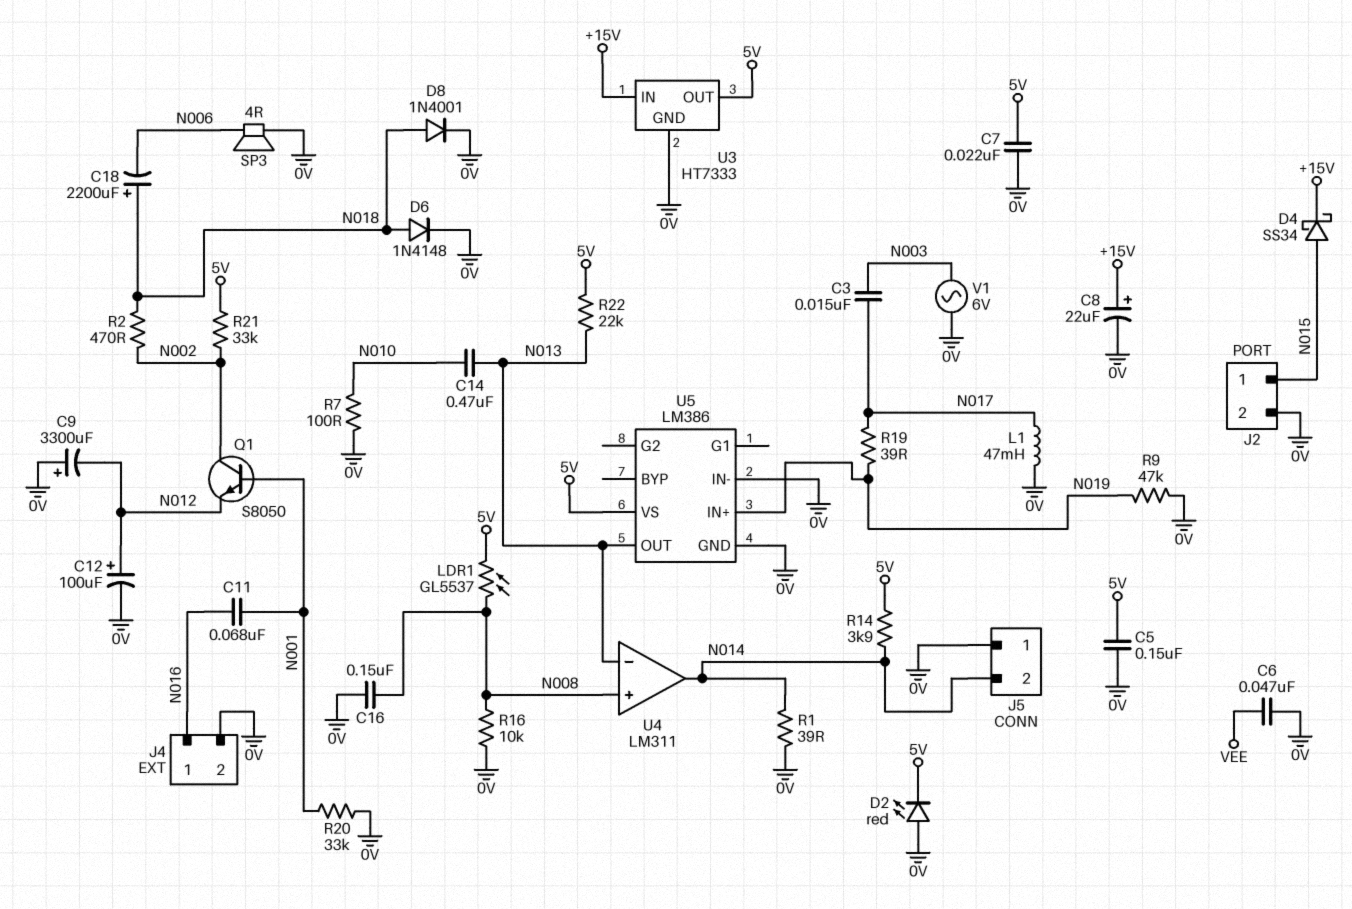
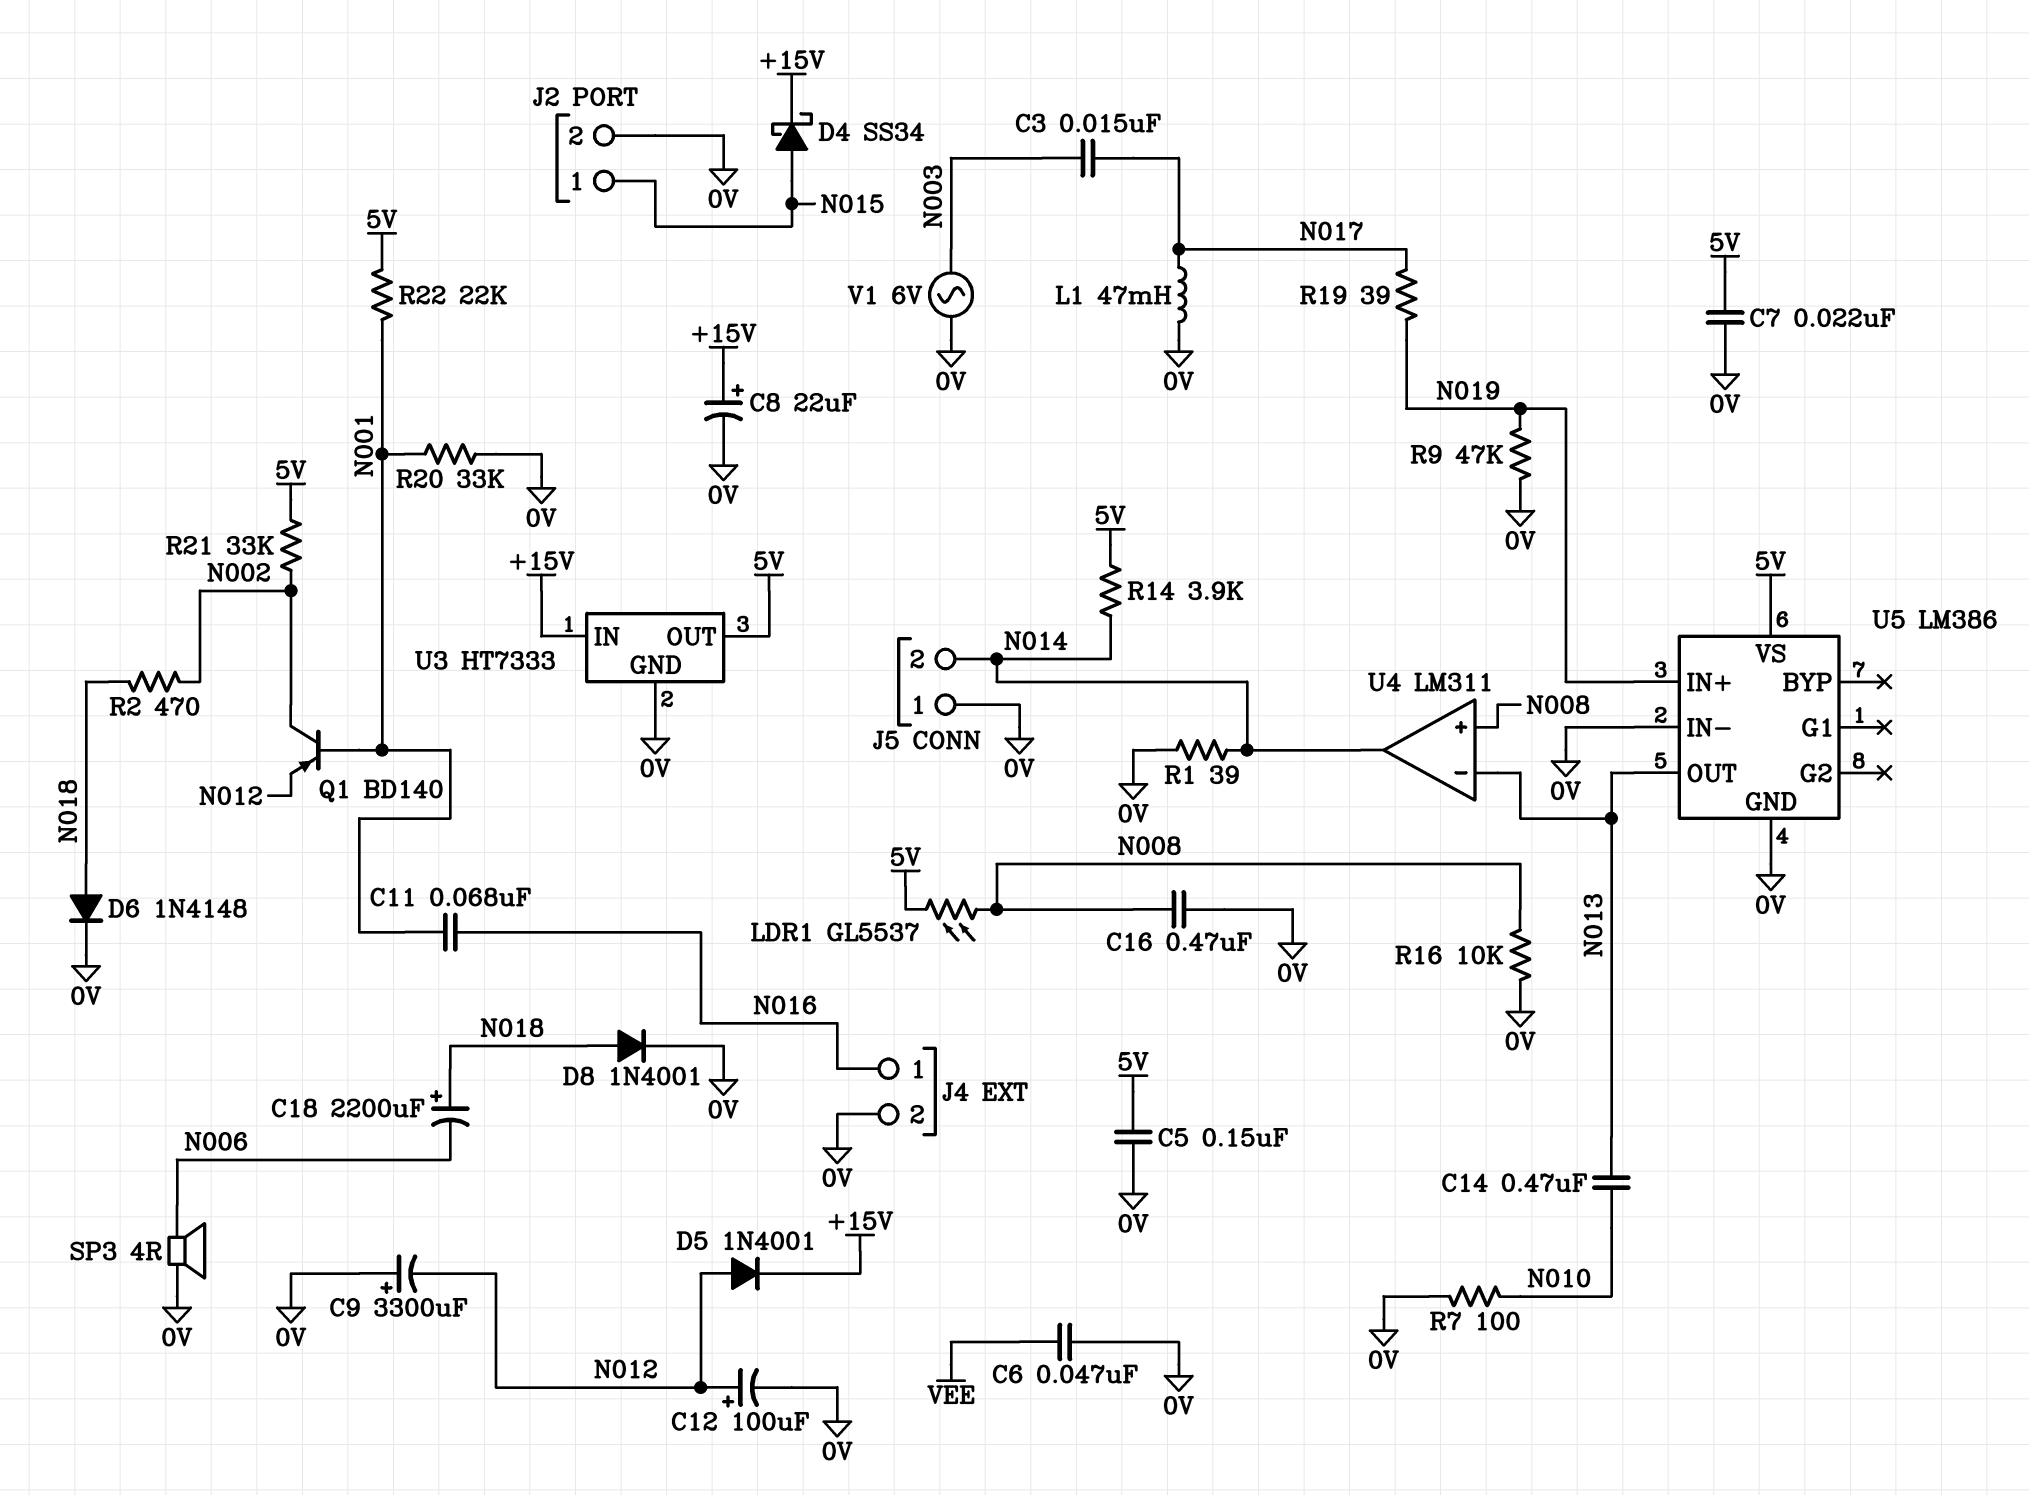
C16: 150nF (0V, N008) -> 470nF (0V, N008)
D2: LED red (A 0V, K 5V) -> none
D5: none -> diode 1N4001 (A N012, K +15V)
Q1: NPN S8050 (B N001, C N002, E N012) -> PNP BD140 (B N001, C N002, E N012)
R22: 22k (5V, N013) -> 22k (5V, N001)

